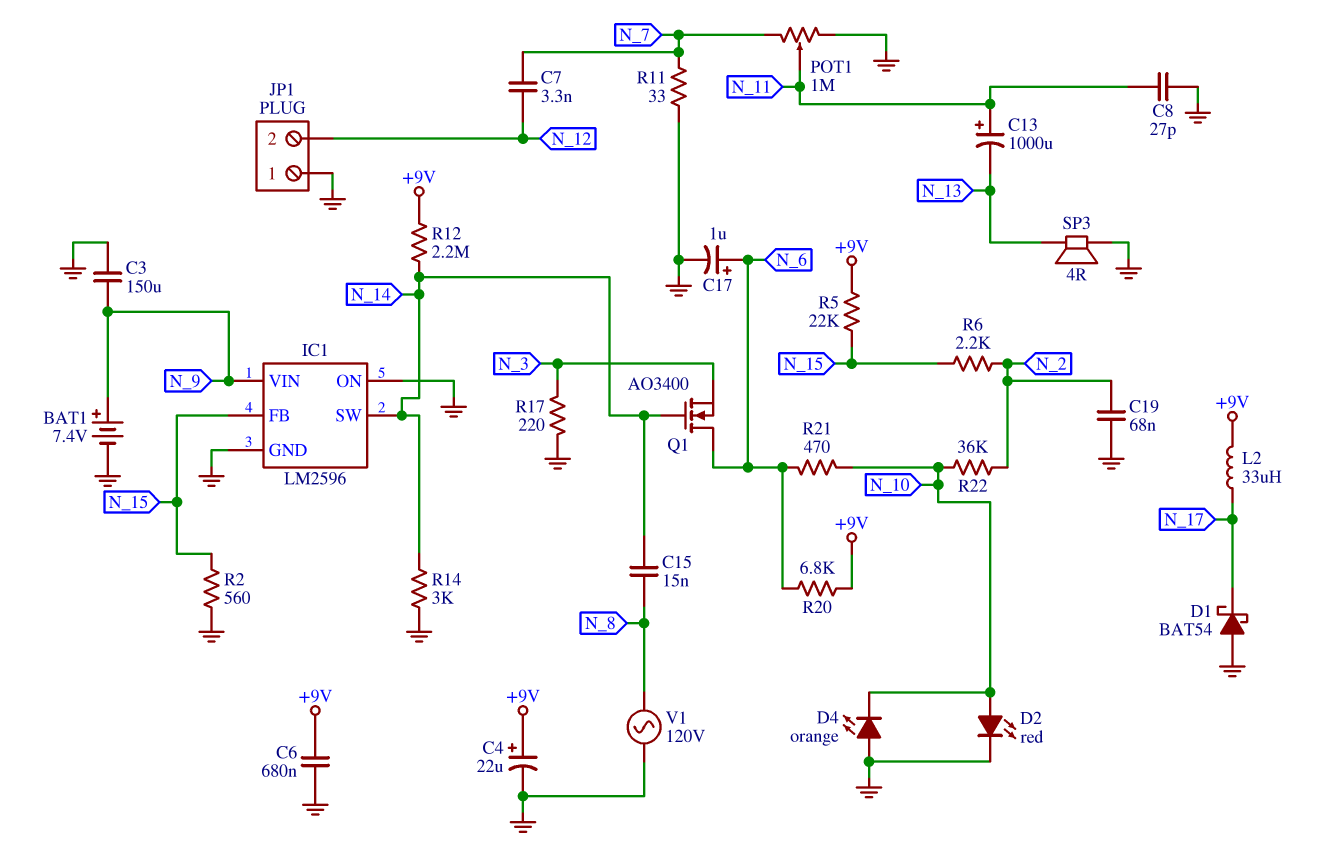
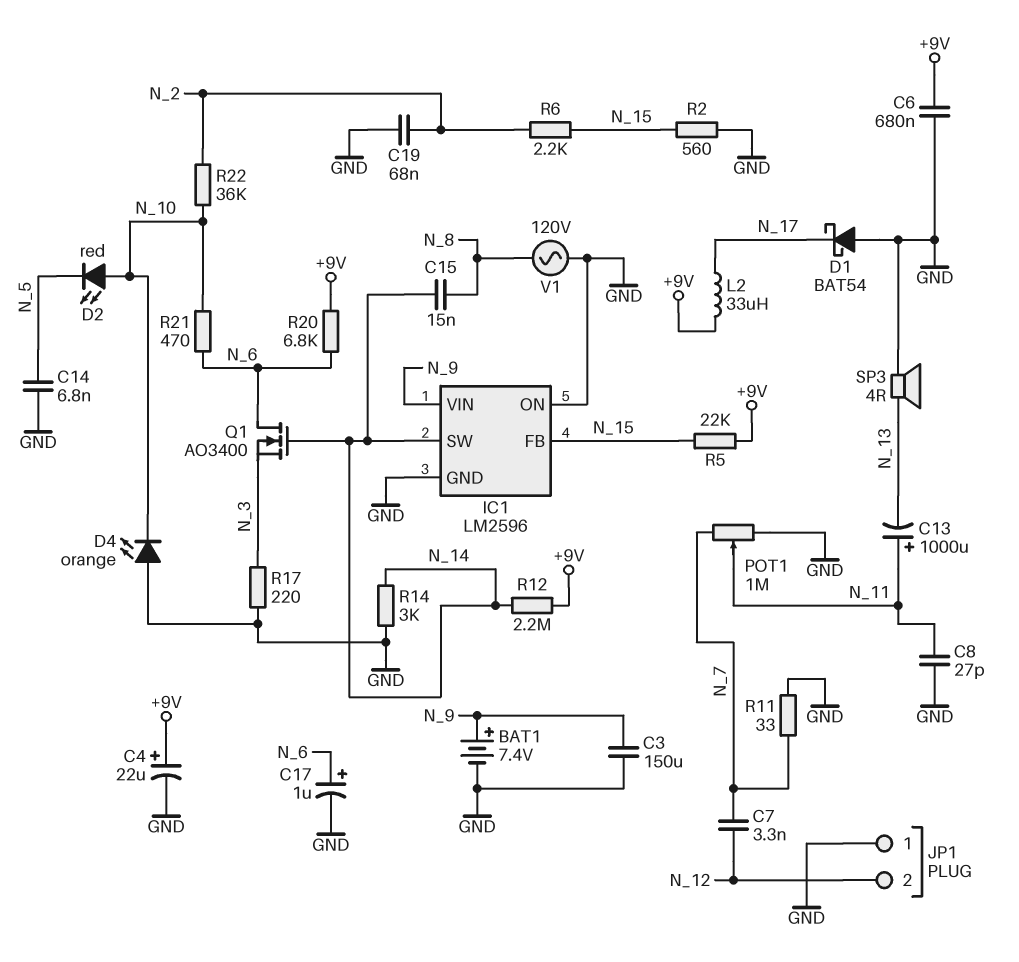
C14: none -> 6.8nF (GND, N_5)
D2: LED red (A N_10, K GND) -> LED red (A N_10, K N_5)

